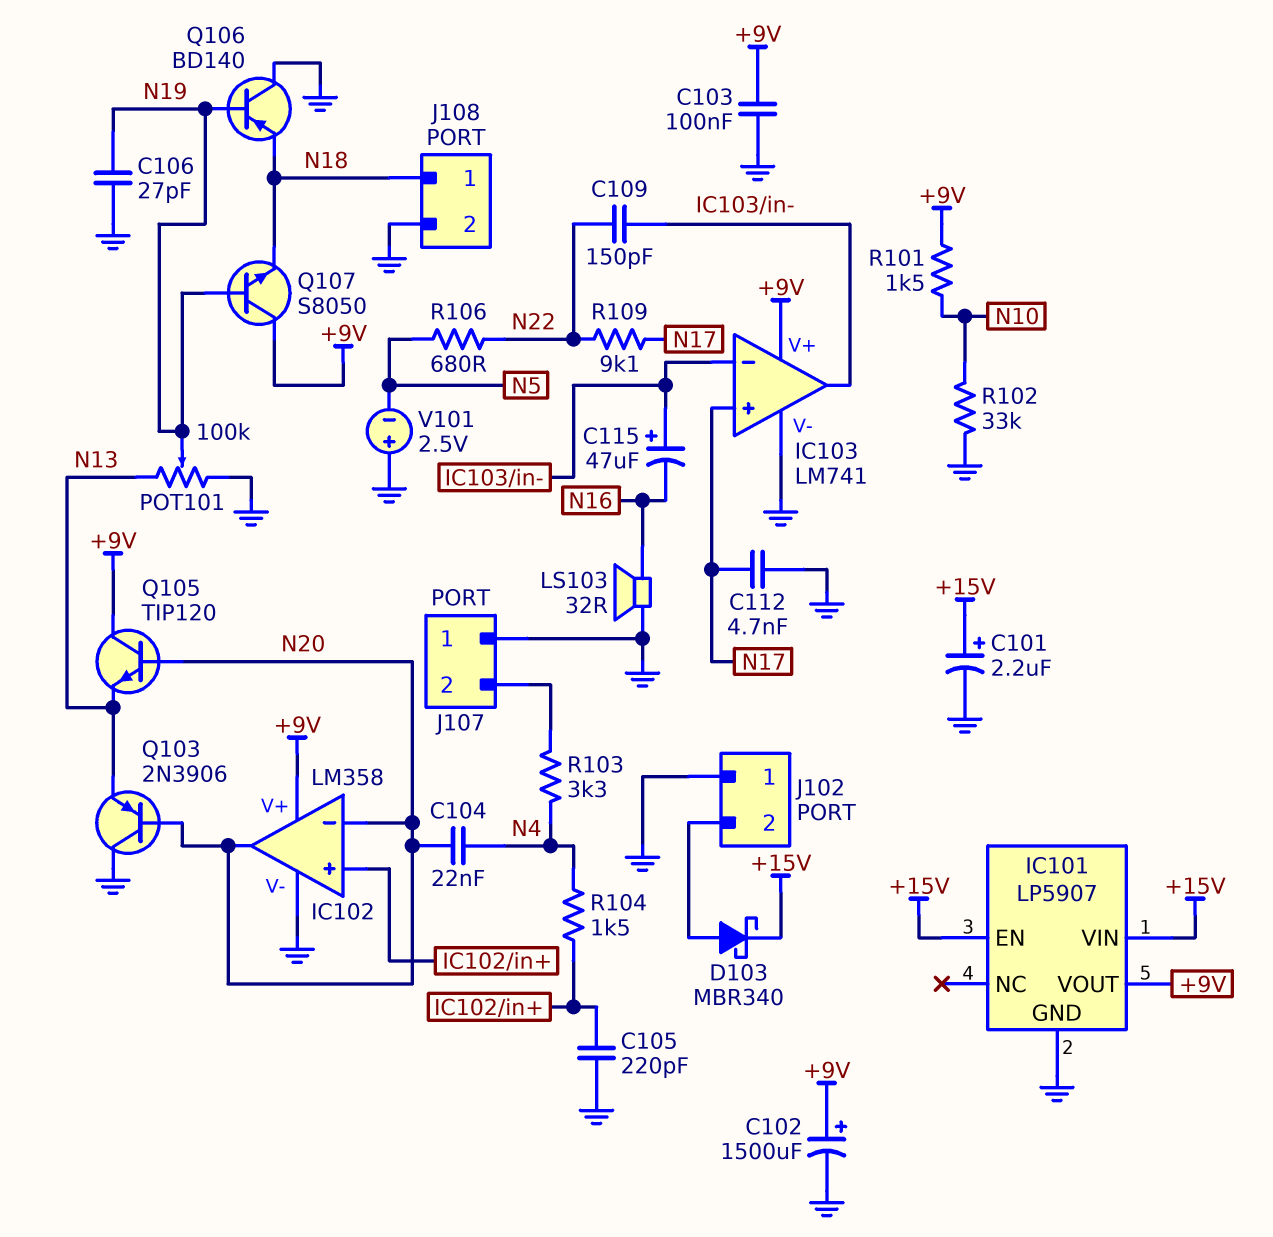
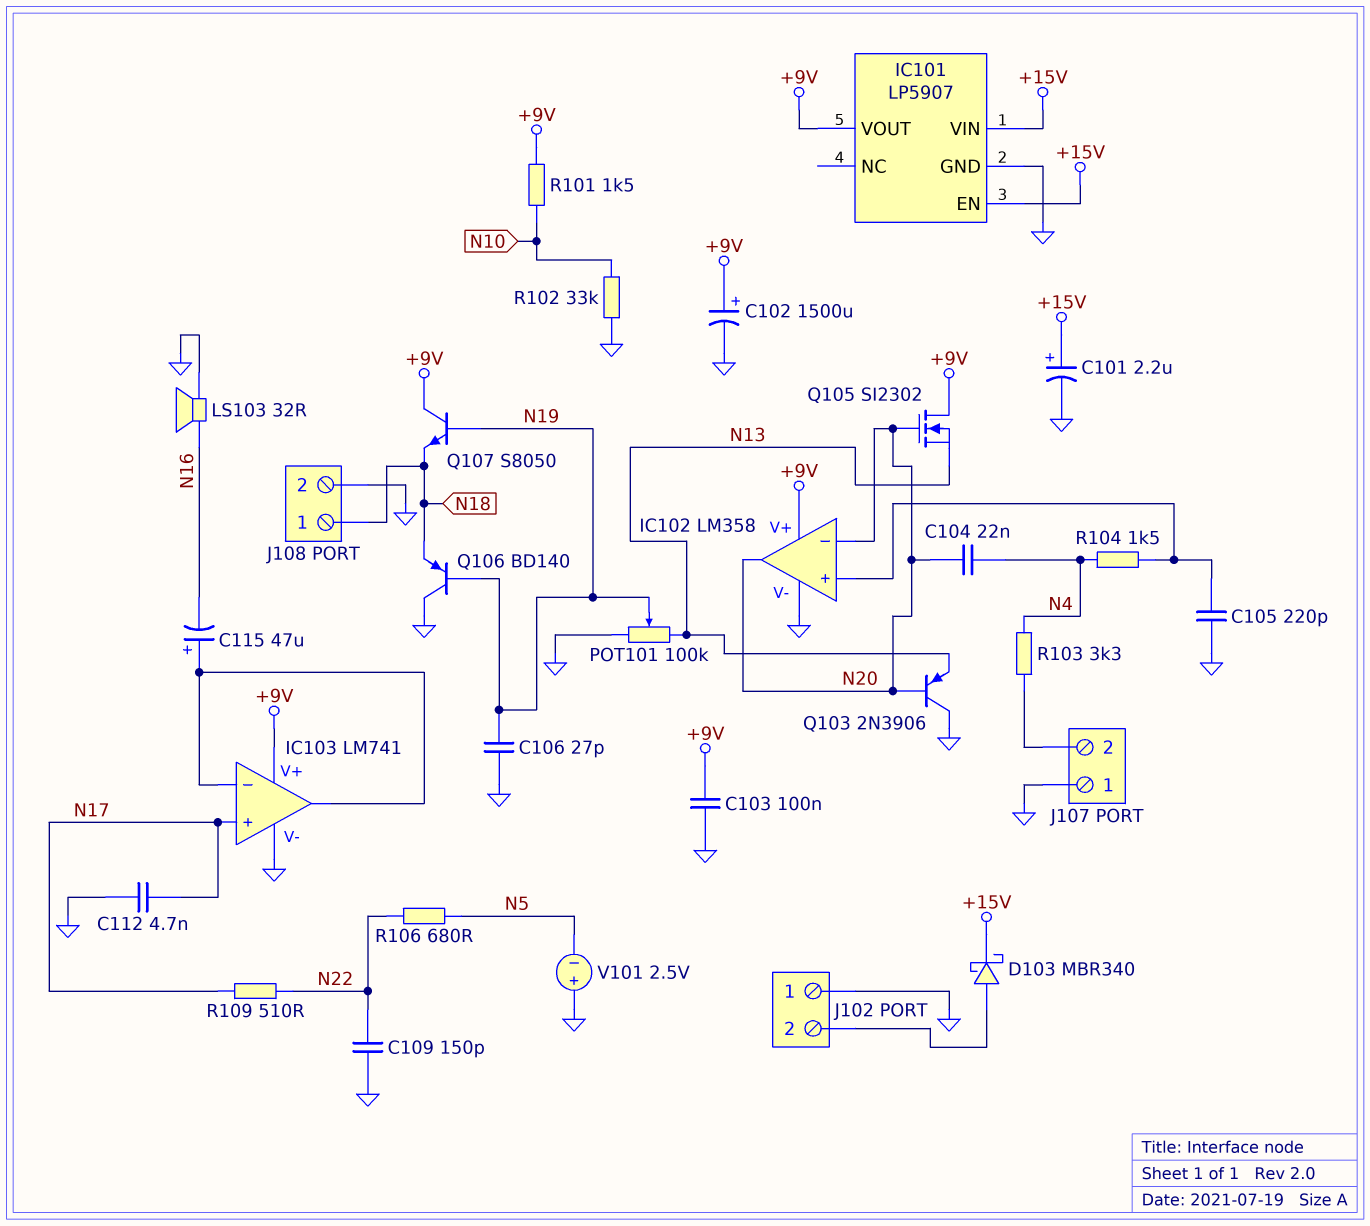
C109: 150pF (IC103/in-, N22) -> 150pF (GND, N22)
Q105: NPN TIP120 (B N20, C +9V, E N13) -> NMOS SI2302 (G N20, D +9V, S N13)
R109: 9.1k (N17, N22) -> 510 (N17, N22)

